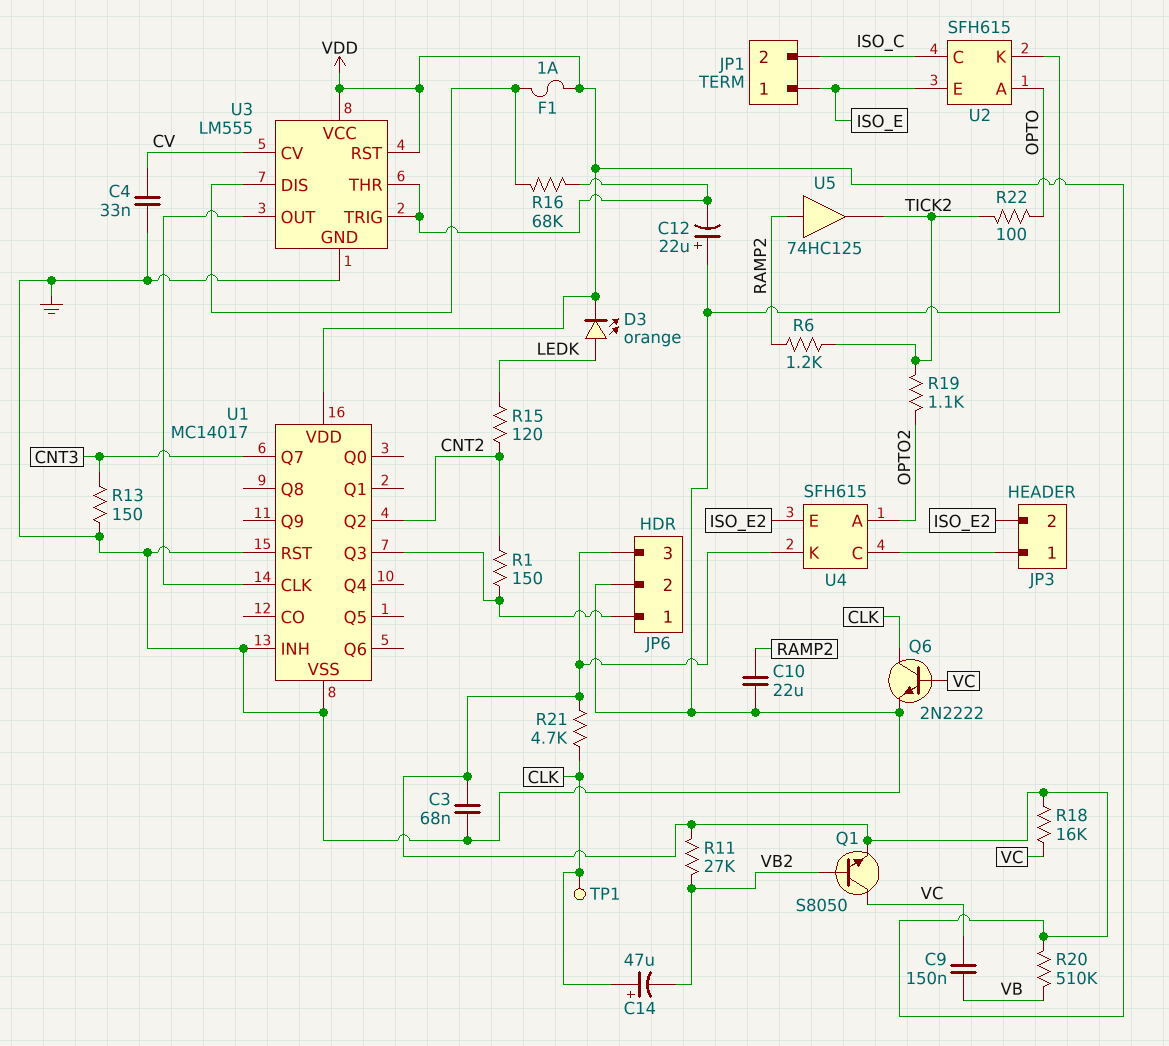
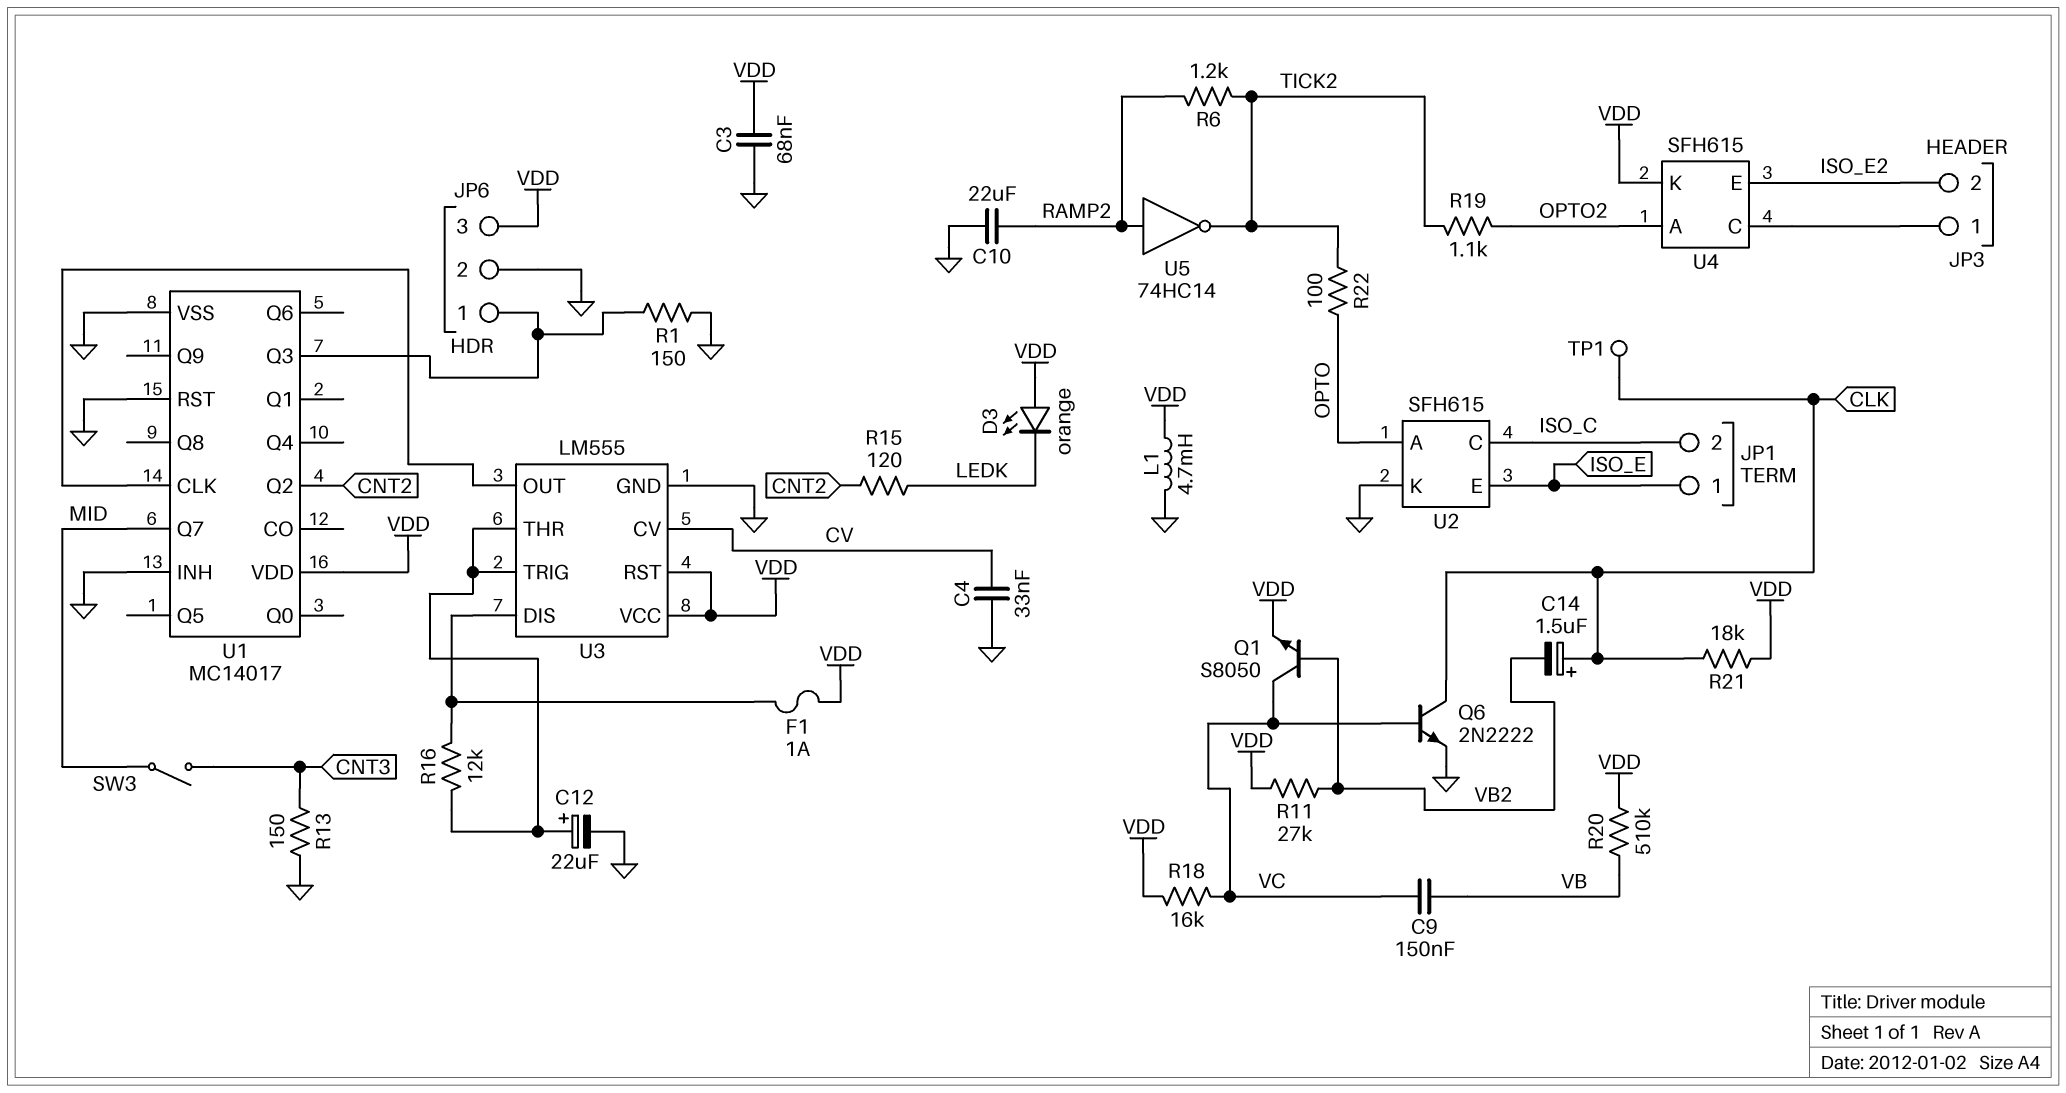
C12: 22uF (plus GND, minus U3/THR) -> 22uF (plus U3/THR, minus GND)
C14: 47uF (plus CLK, minus VB2) -> 1.5uF (plus CLK, minus VB2)
D3: LED orange (A LEDK, K VDD) -> LED orange (A VDD, K LEDK)
L1: none -> 4.7mH (GND, VDD)
R1: 150 (CNT2, JP6/1) -> 150 (GND, JP6/1)
R16: 68k (U3/DIS, U3/THR) -> 12k (U3/DIS, U3/THR)
R21: 4.7k (CLK, VDD) -> 18k (CLK, VDD)
SW3: none -> switch (CNT3, MID)
U1 pin Q7: CNT3 -> MID
U5: buffer 74HC125 (in RAMP2, out TICK2) -> NOT 74HC14 (in RAMP2, out TICK2)

